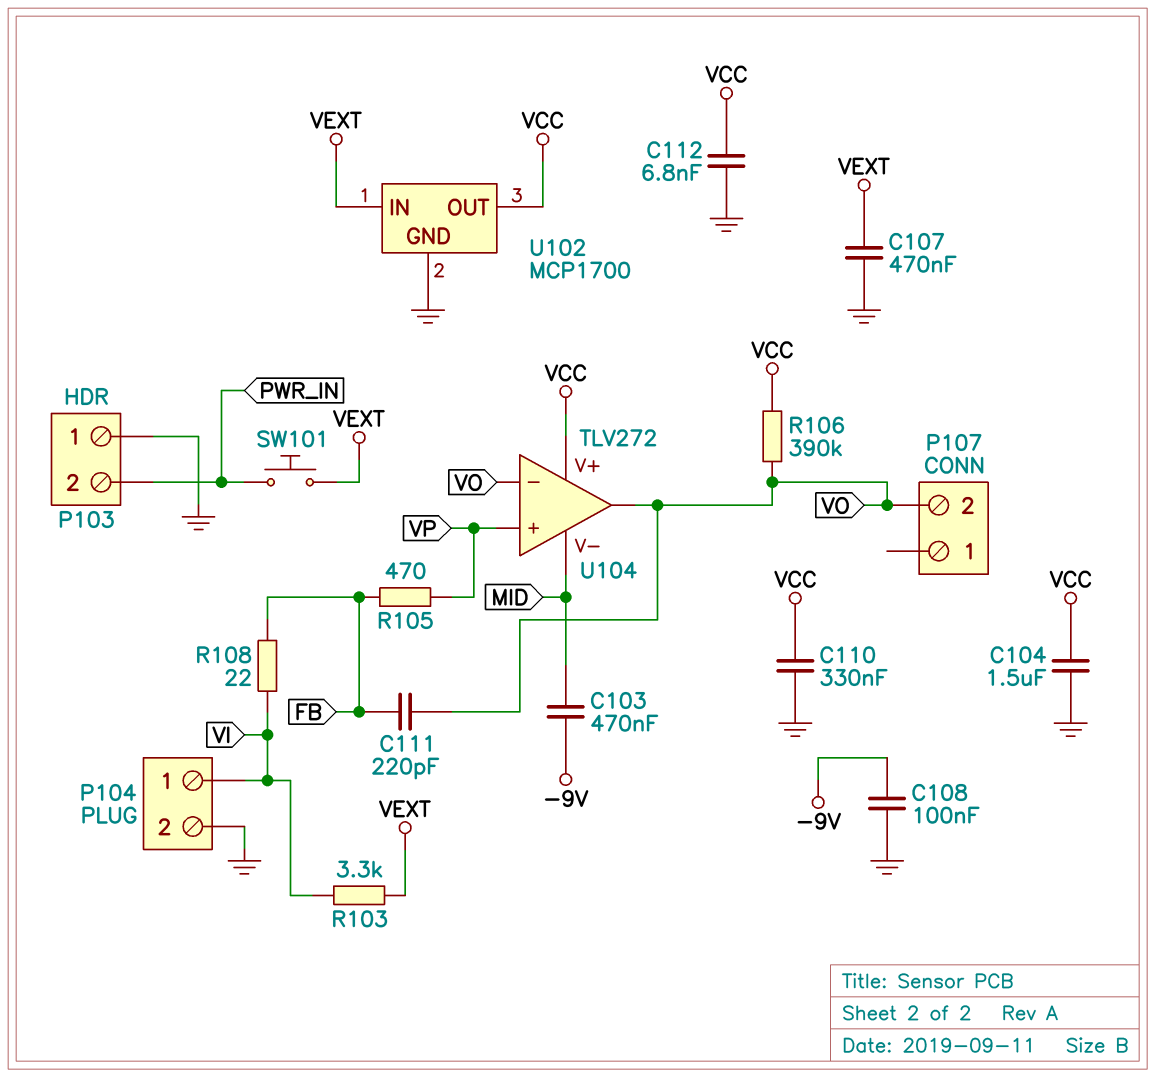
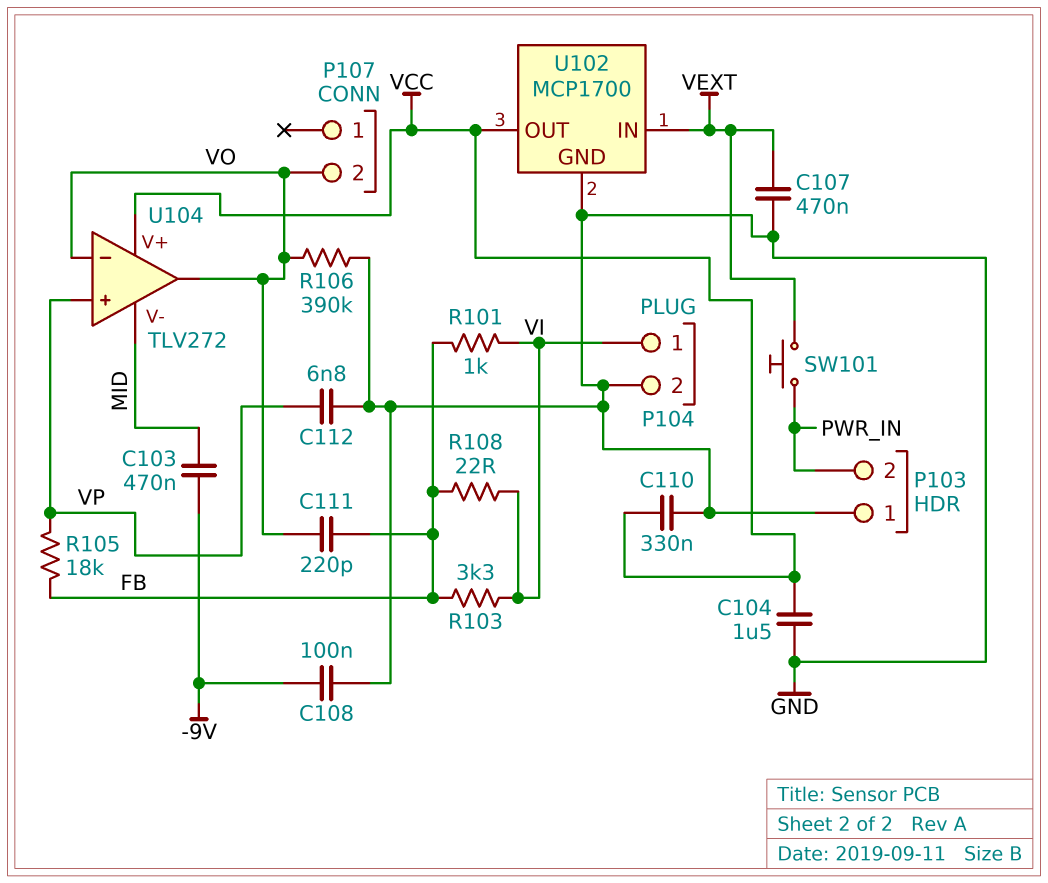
C112: 6.8nF (GND, VCC) -> 6.8nF (GND, VP)
R101: none -> 1k (FB, VI)
R103: 3.3k (VEXT, VI) -> 3.3k (FB, VI)
R105: 470 (FB, VP) -> 18k (FB, VP)
R106: 390k (VCC, VO) -> 390k (GND, VO)

